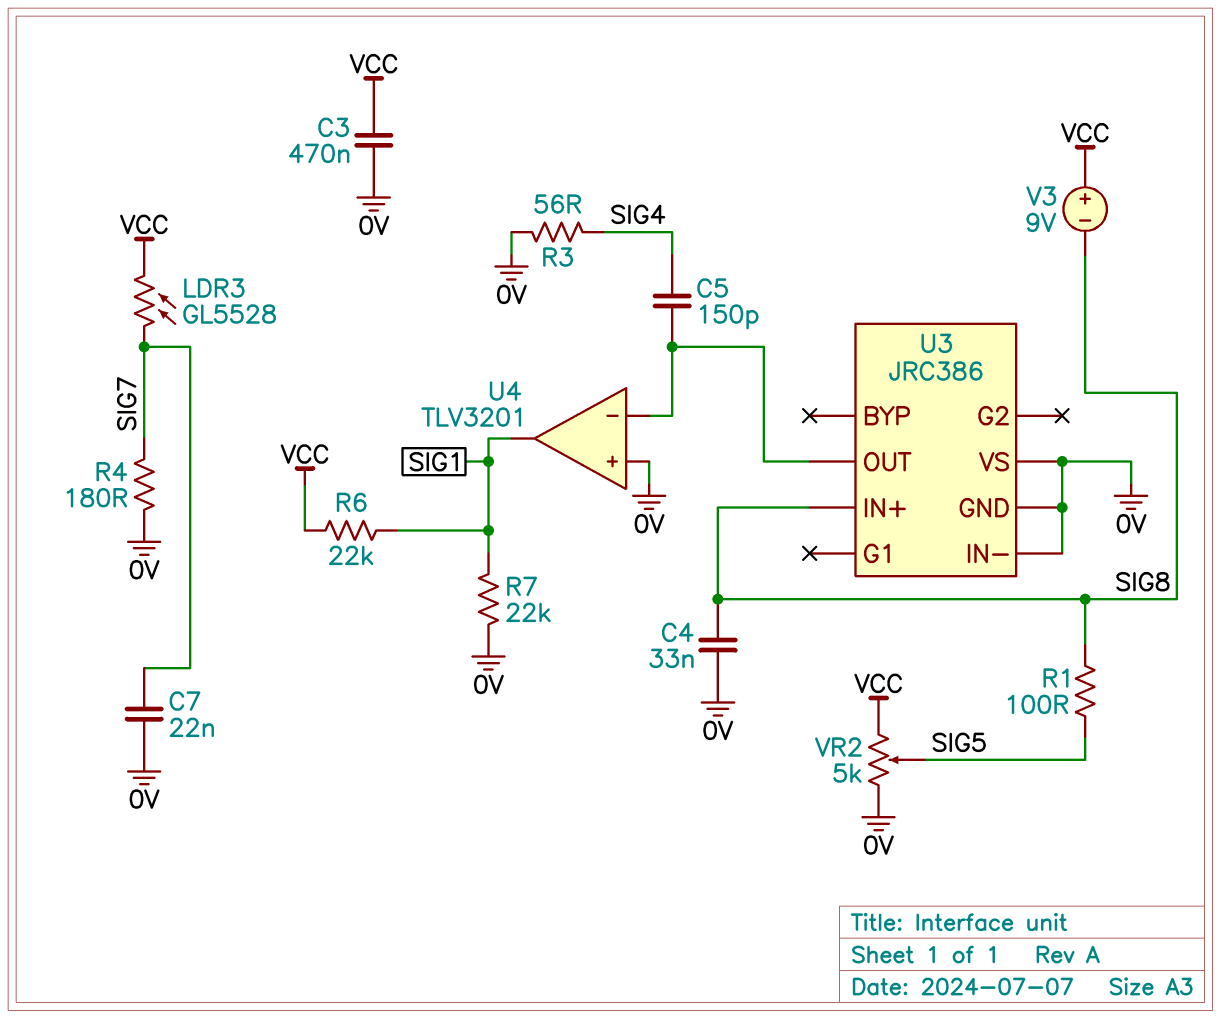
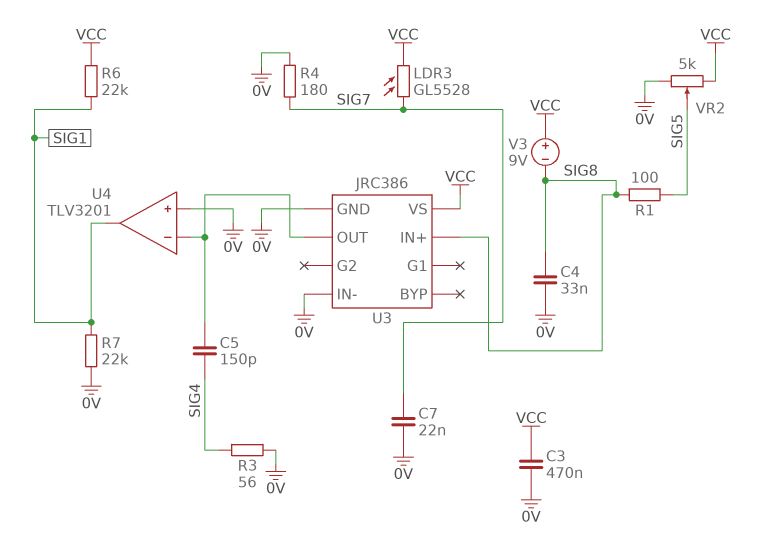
U3 pin VS: 0V -> VCC

